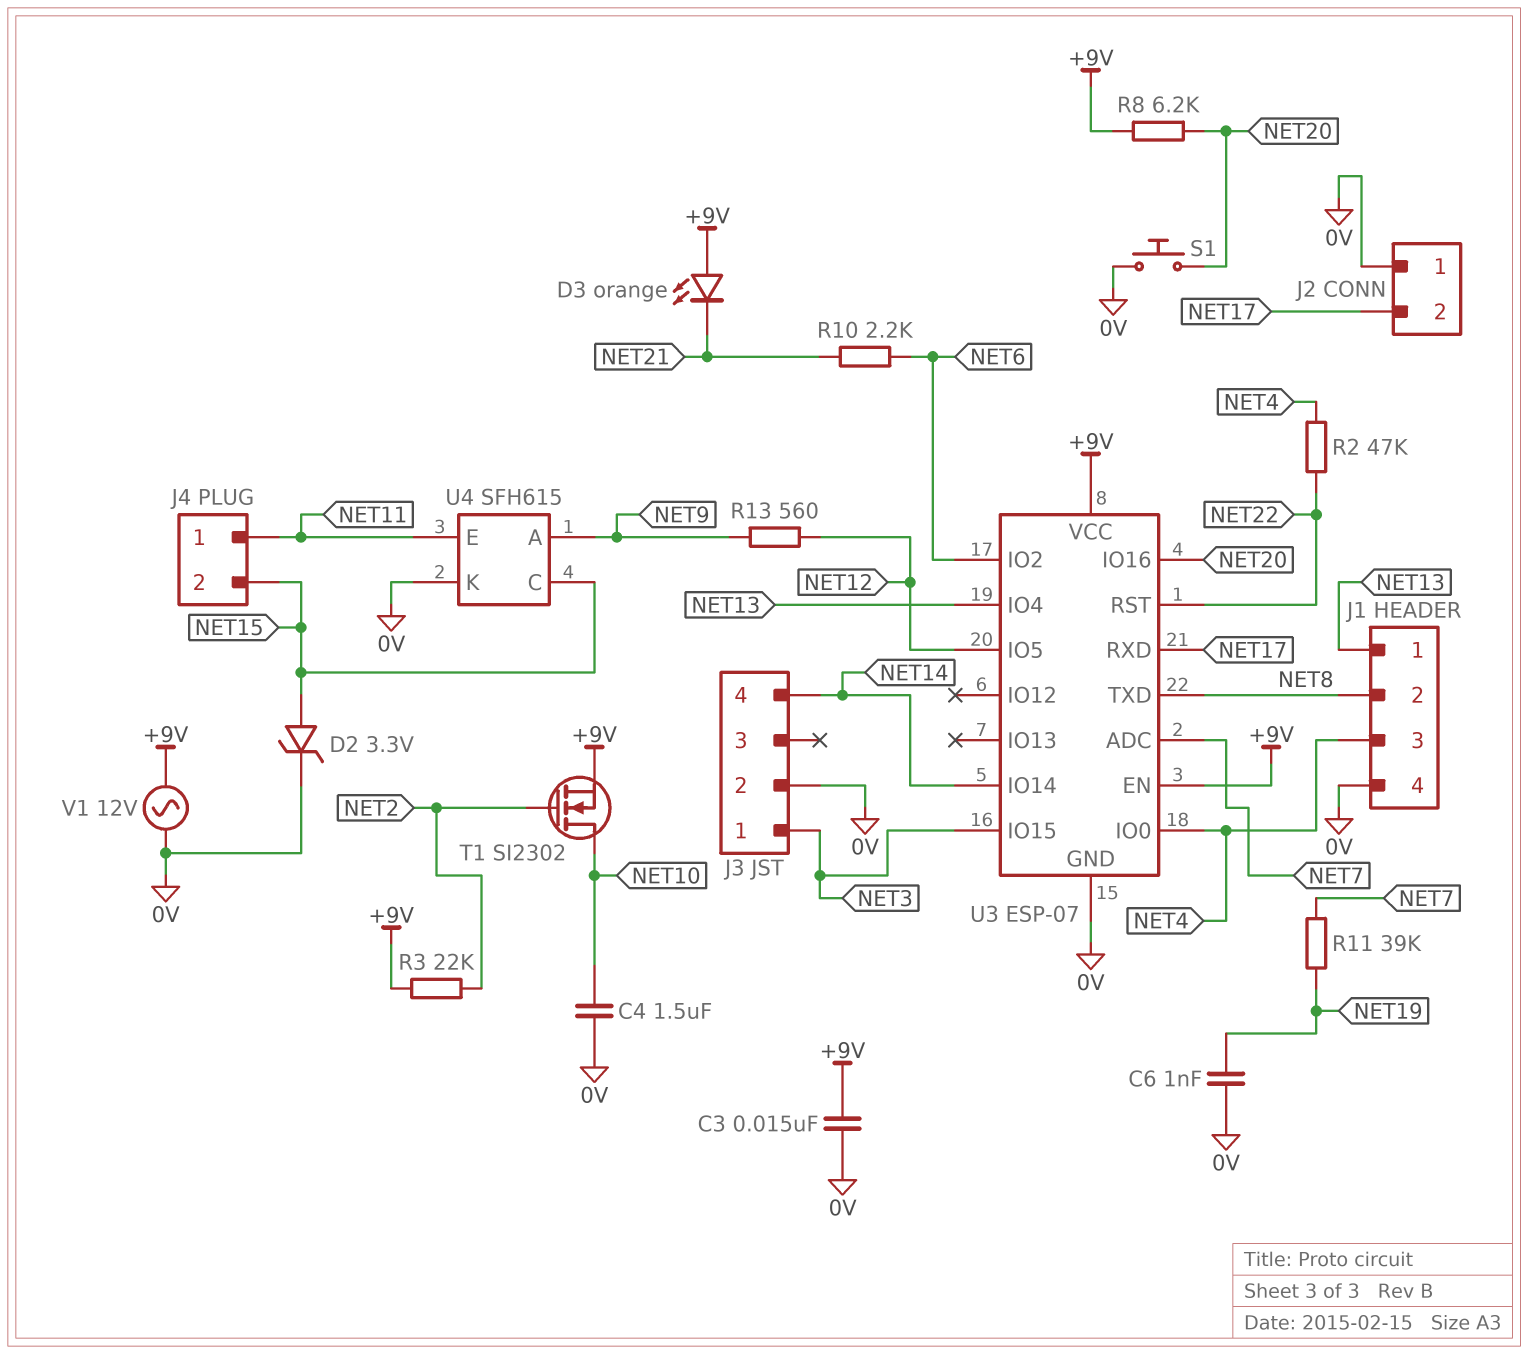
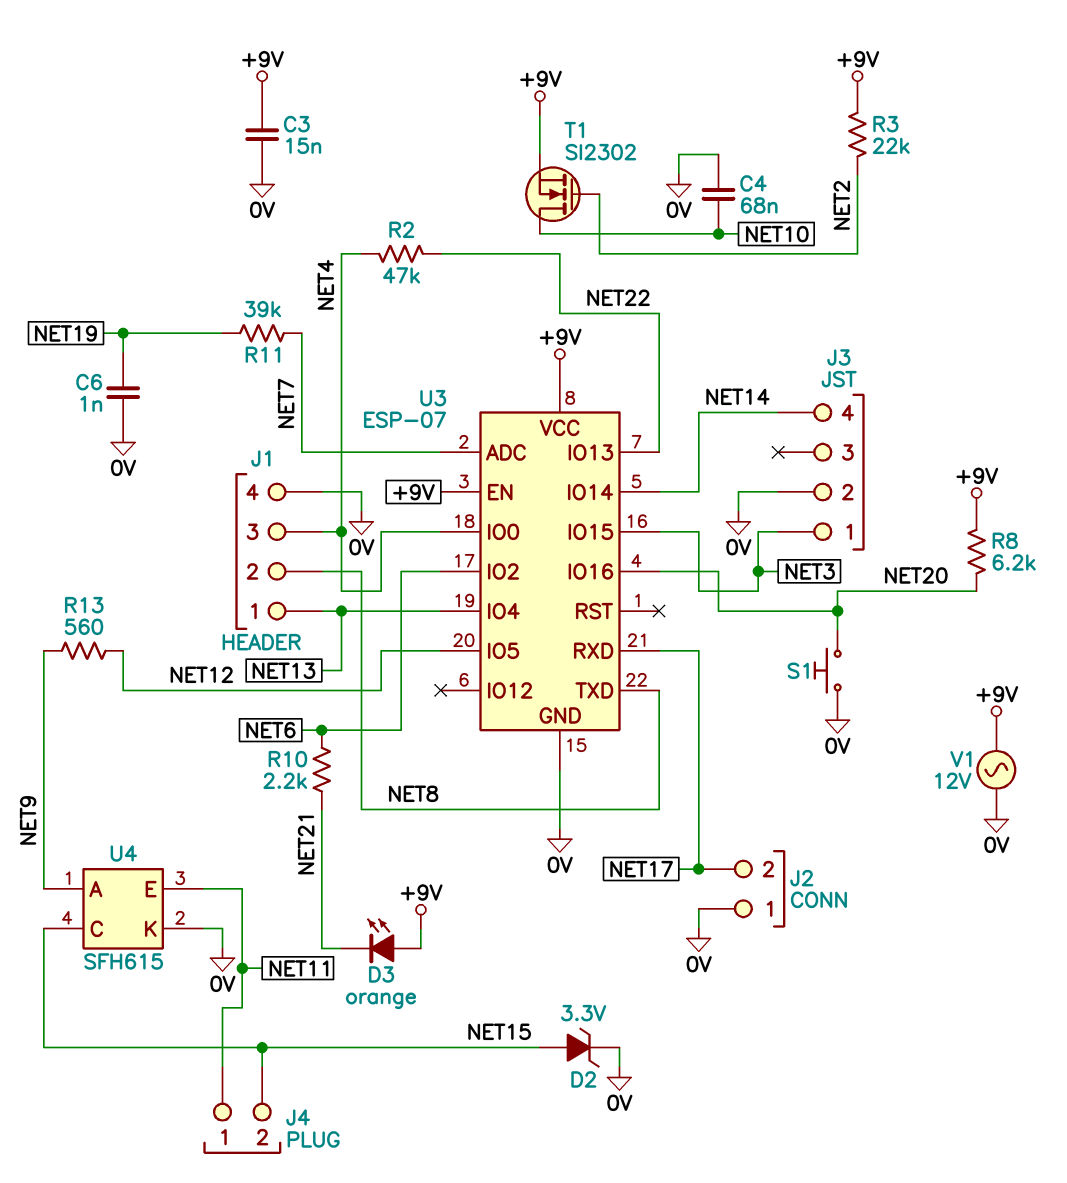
C4: 1.5uF (0V, NET10) -> 68nF (0V, NET10)
U3 pin IO13: none -> NET22
U3 pin RST: NET22 -> none

